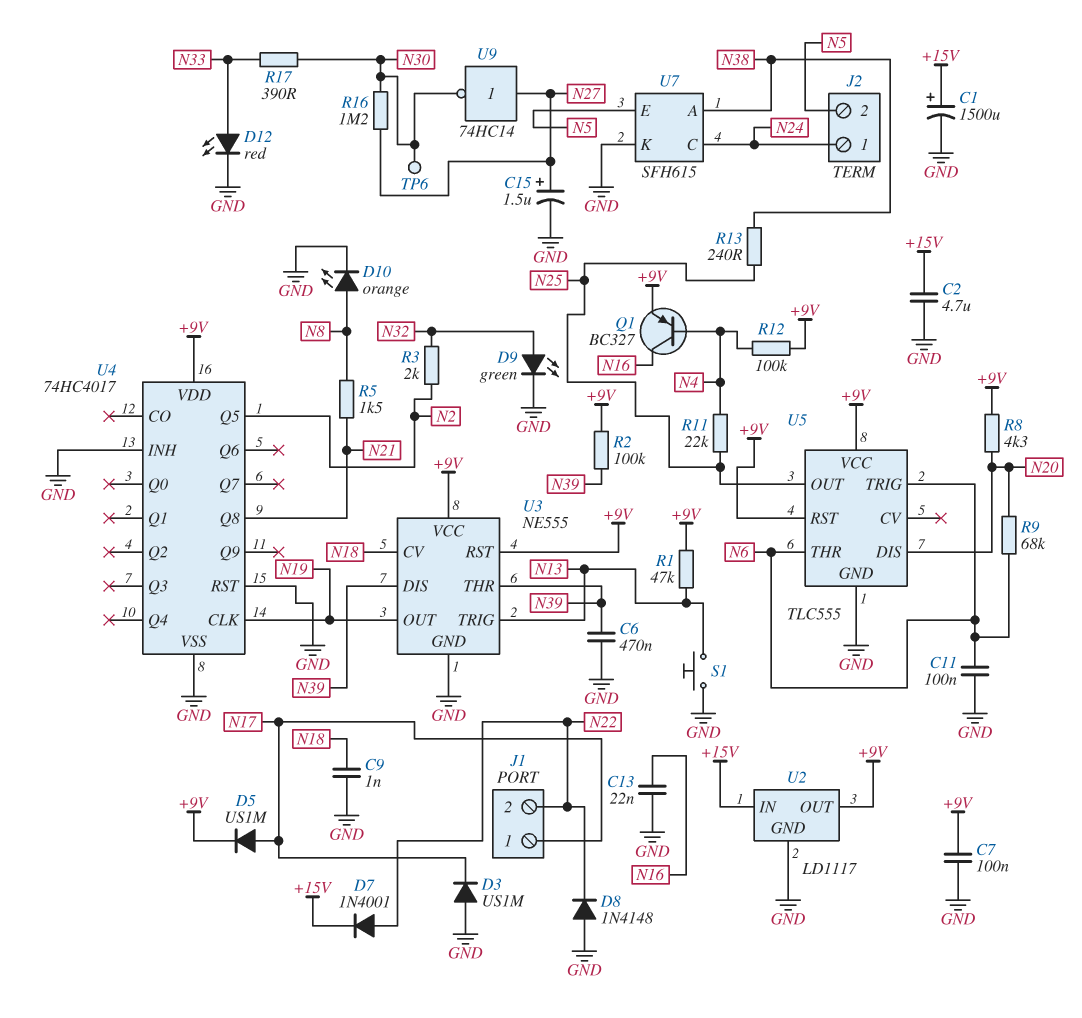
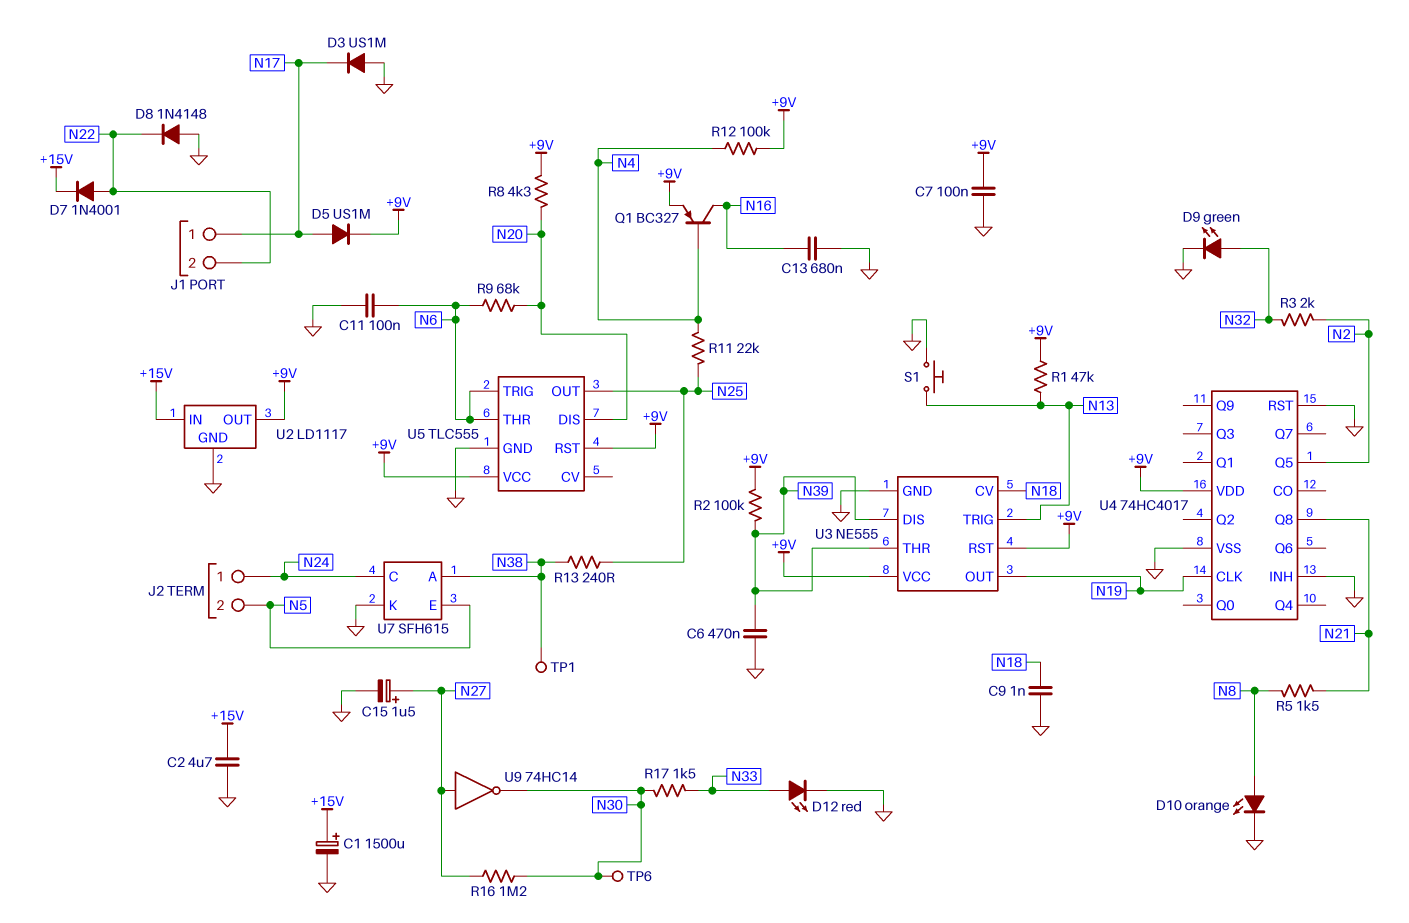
C13: 22nF (GND, N16) -> 680nF (GND, N16)
R17: 390 (N30, N33) -> 1.5k (N30, N33)
TP1: none -> test point (N38)

